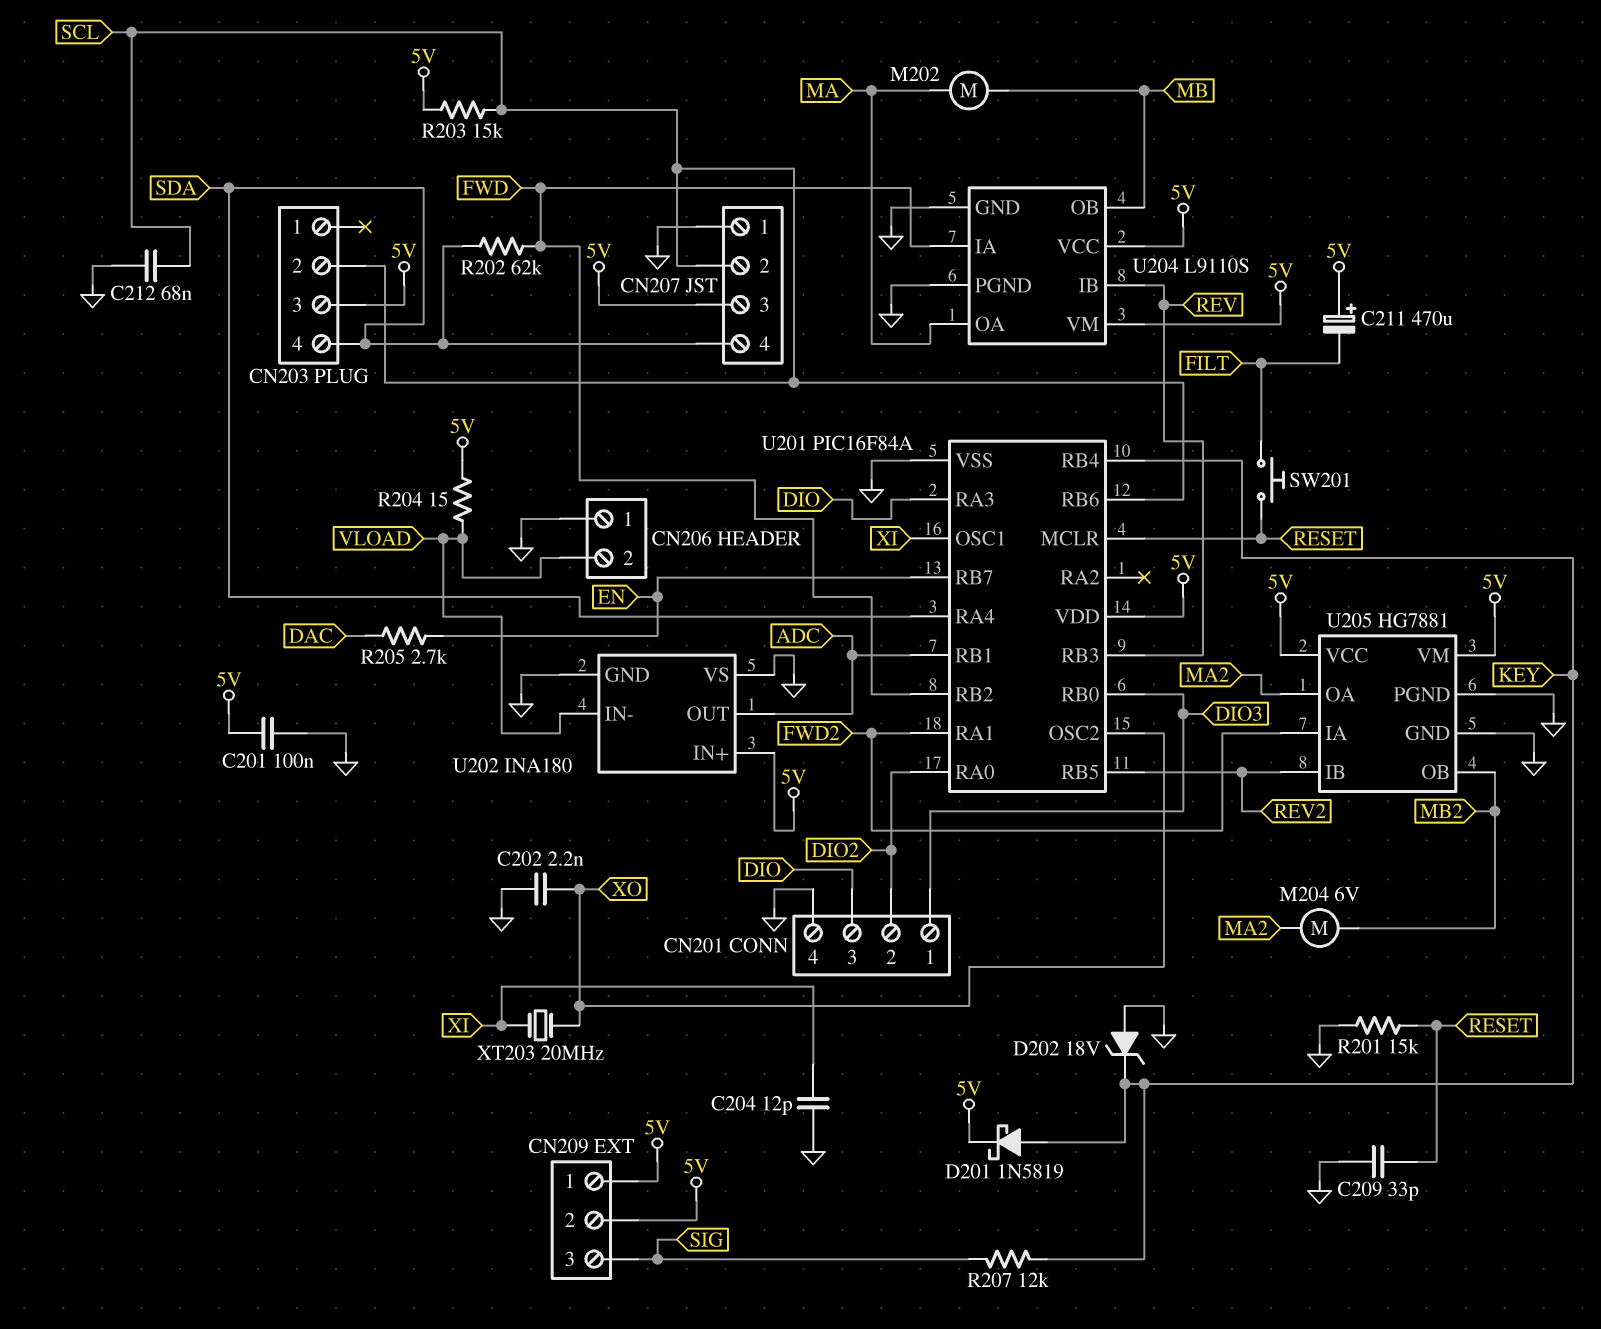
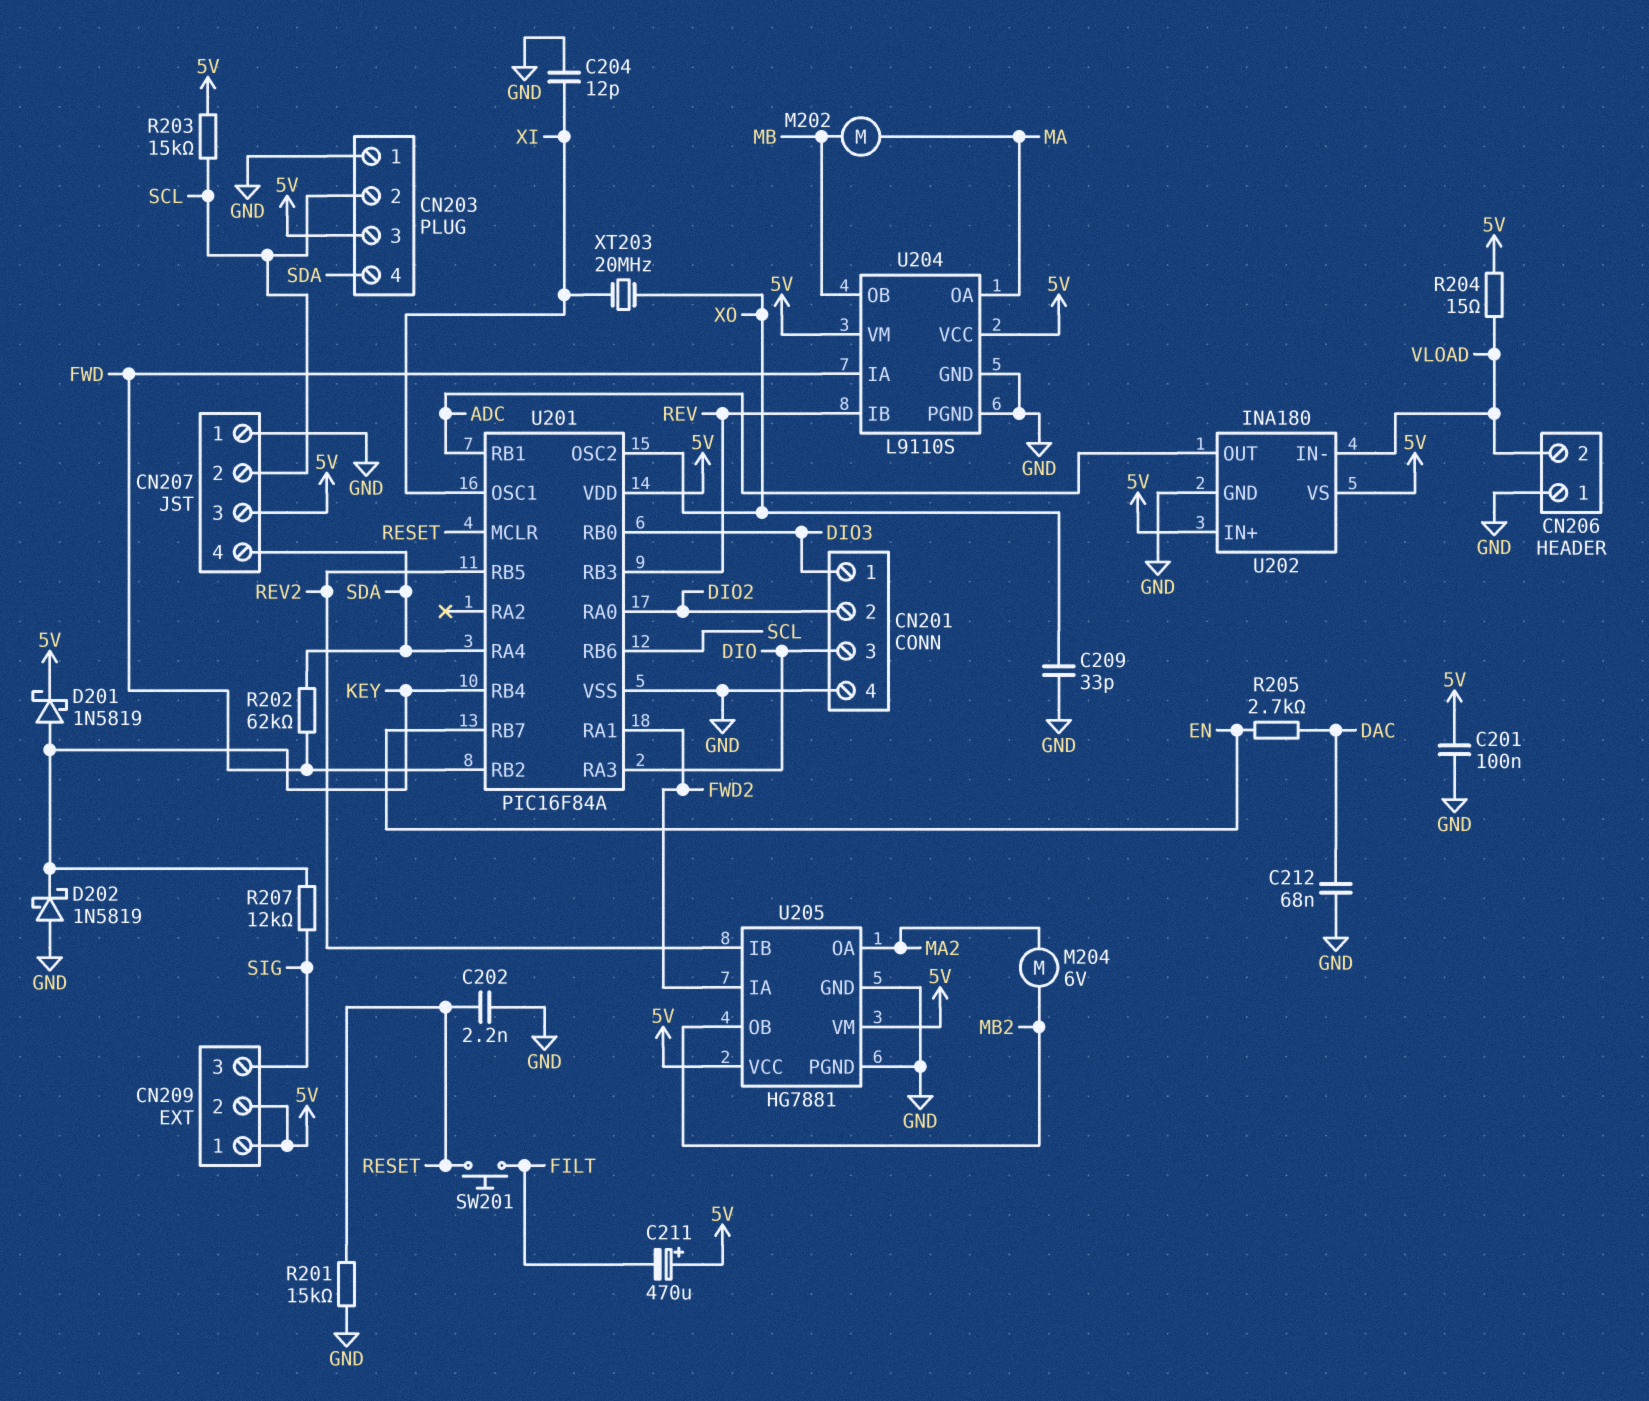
C202: 2.2nF (GND, XO) -> 2.2nF (GND, RESET)
C209: 33pF (GND, RESET) -> 33pF (GND, XO)
C212: 68nF (GND, SCL) -> 68nF (DAC, GND)
CN203 pin 1: none -> GND
D202: zener 18V (A GND, K KEY) -> schottky 1N5819 (A GND, K KEY)
U202 pin VS: GND -> 5V

